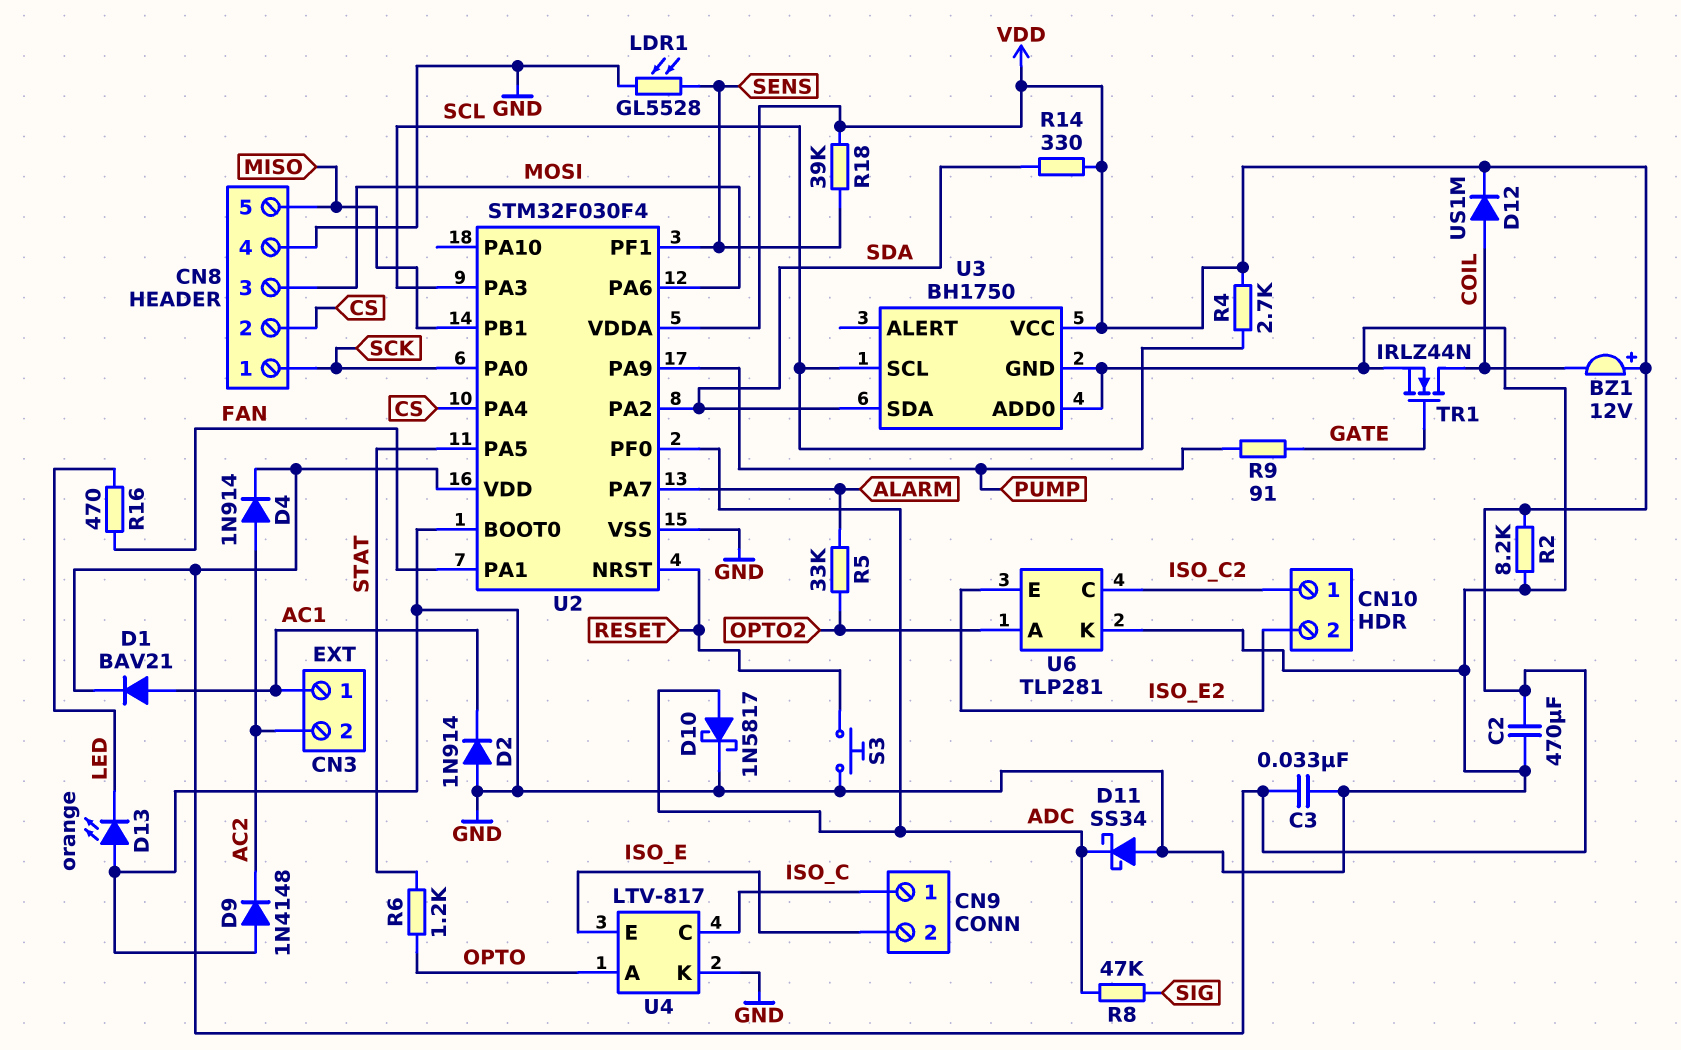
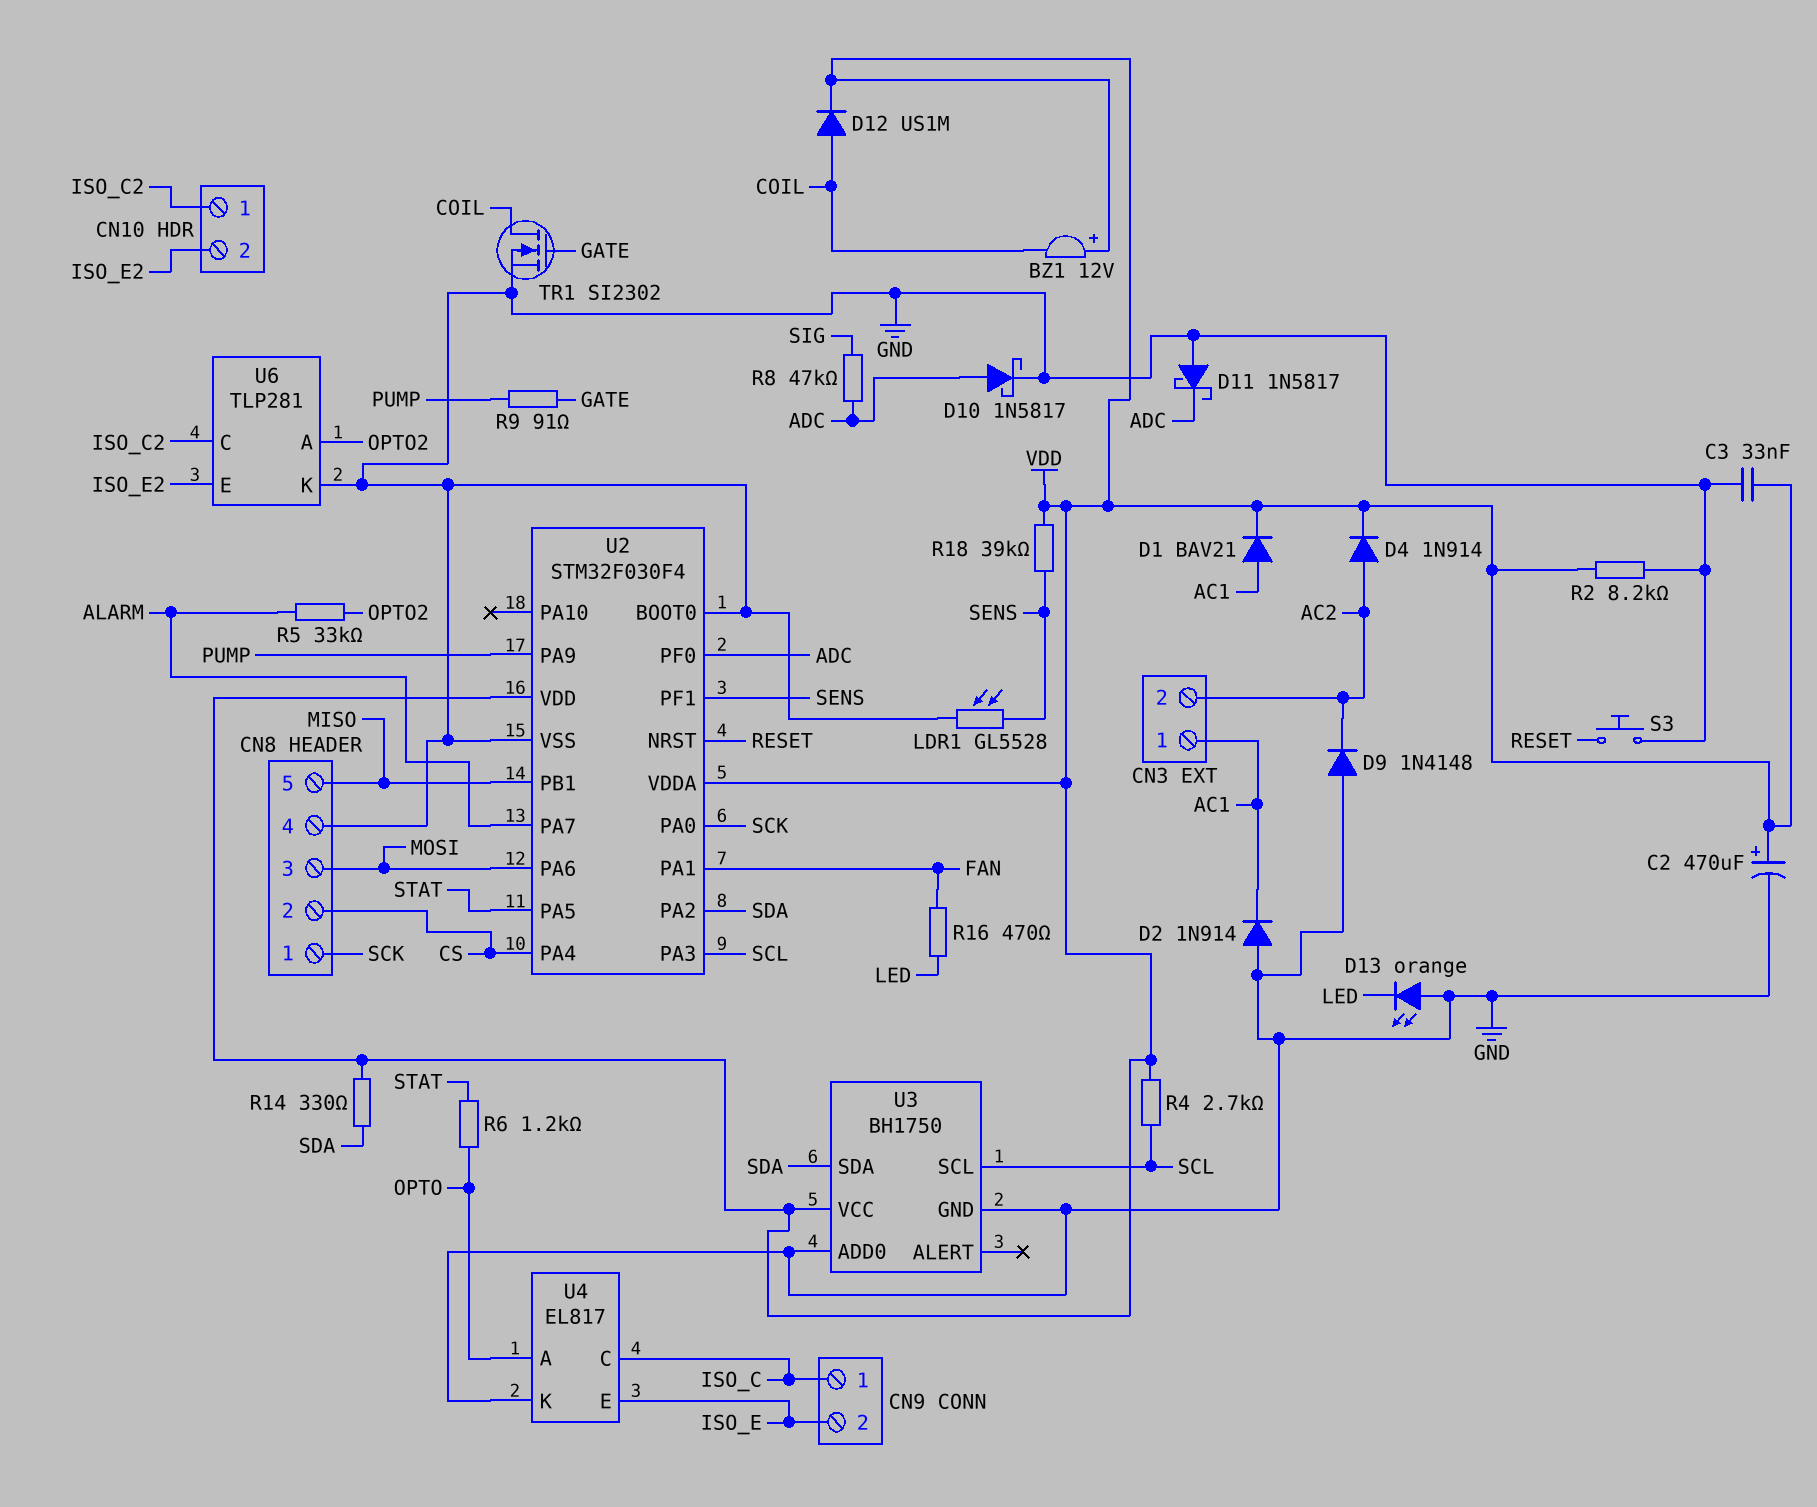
C2: 470uF (GND, VDD) -> 470uF (plus VDD, minus GND)
D11: schottky SS34 (A GND, K ADC) -> schottky 1N5817 (A GND, K ADC)
TR1: NMOS IRLZ44N (G GATE, D COIL, S GND) -> NMOS SI2302 (G GATE, D COIL, S GND)
U4: LTV-817 -> EL817

